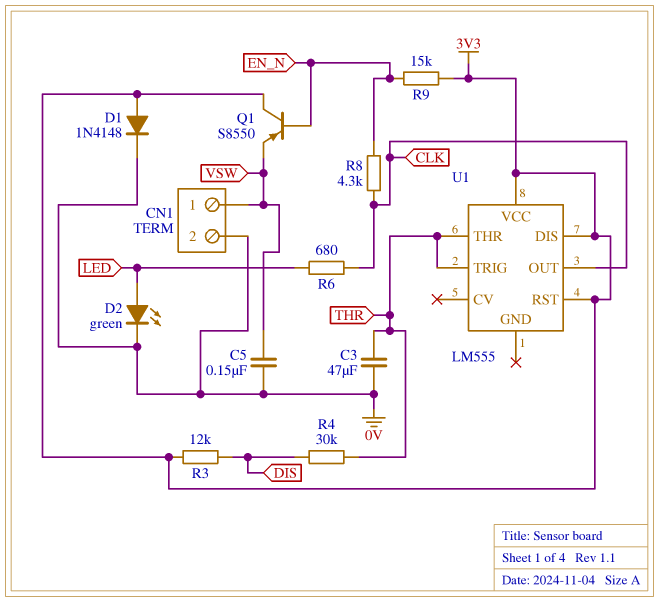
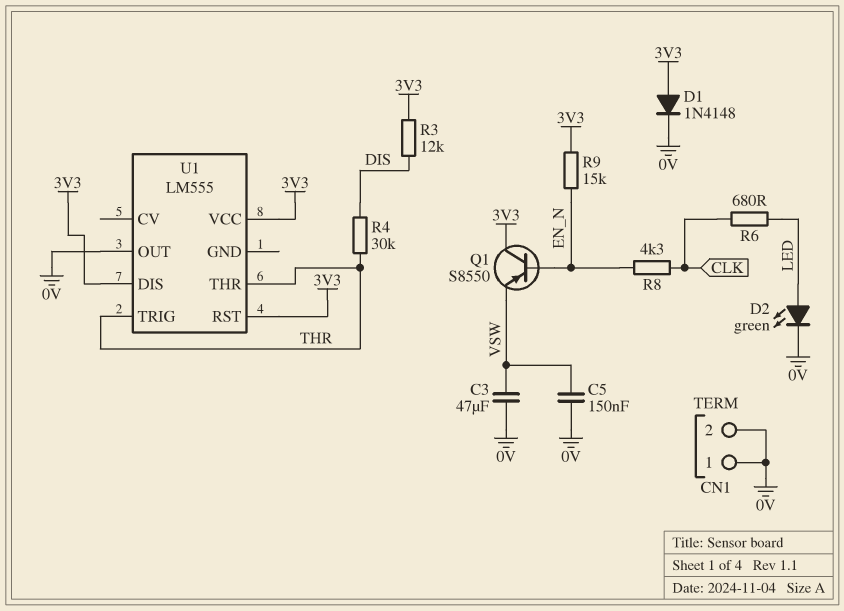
C3: 47uF (0V, THR) -> 47uF (0V, VSW)
CN1 pin 1: VSW -> 0V
U1 pin OUT: CLK -> 0V

